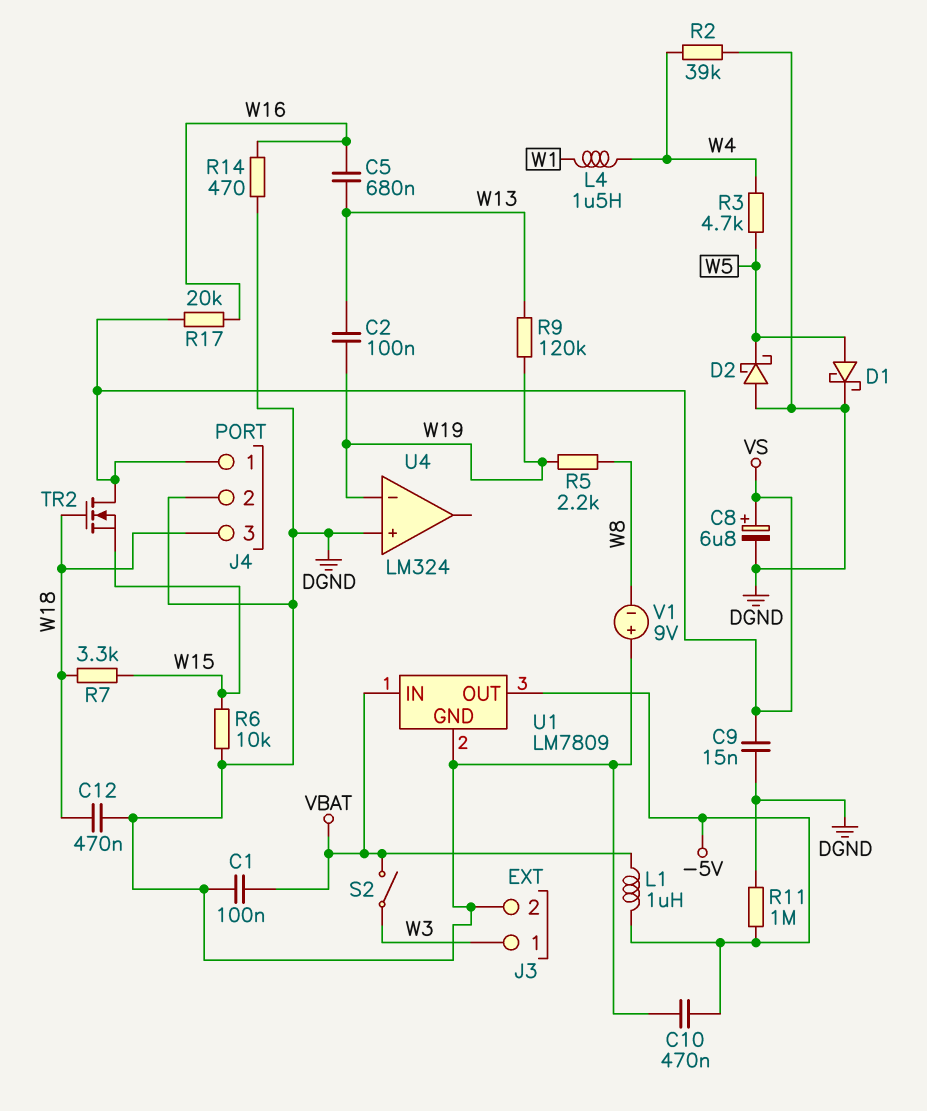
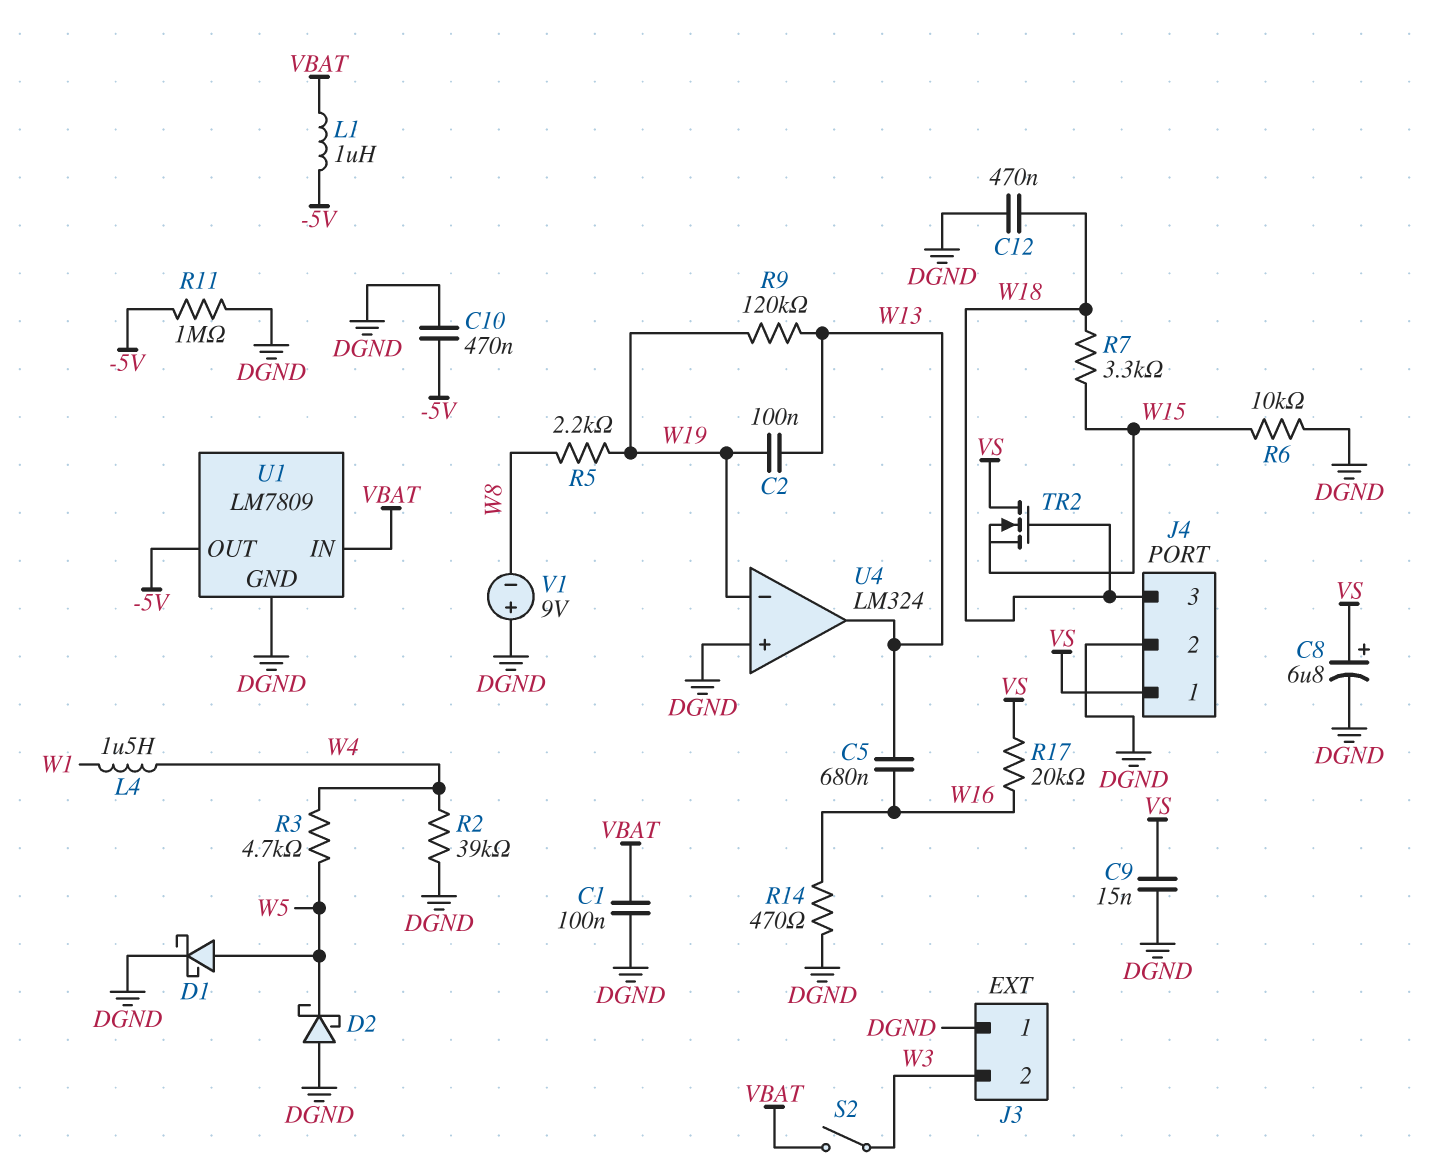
J3 pin 1: W3 -> DGND
J3 pin 2: DGND -> W3
U4 pin out: none -> W13

